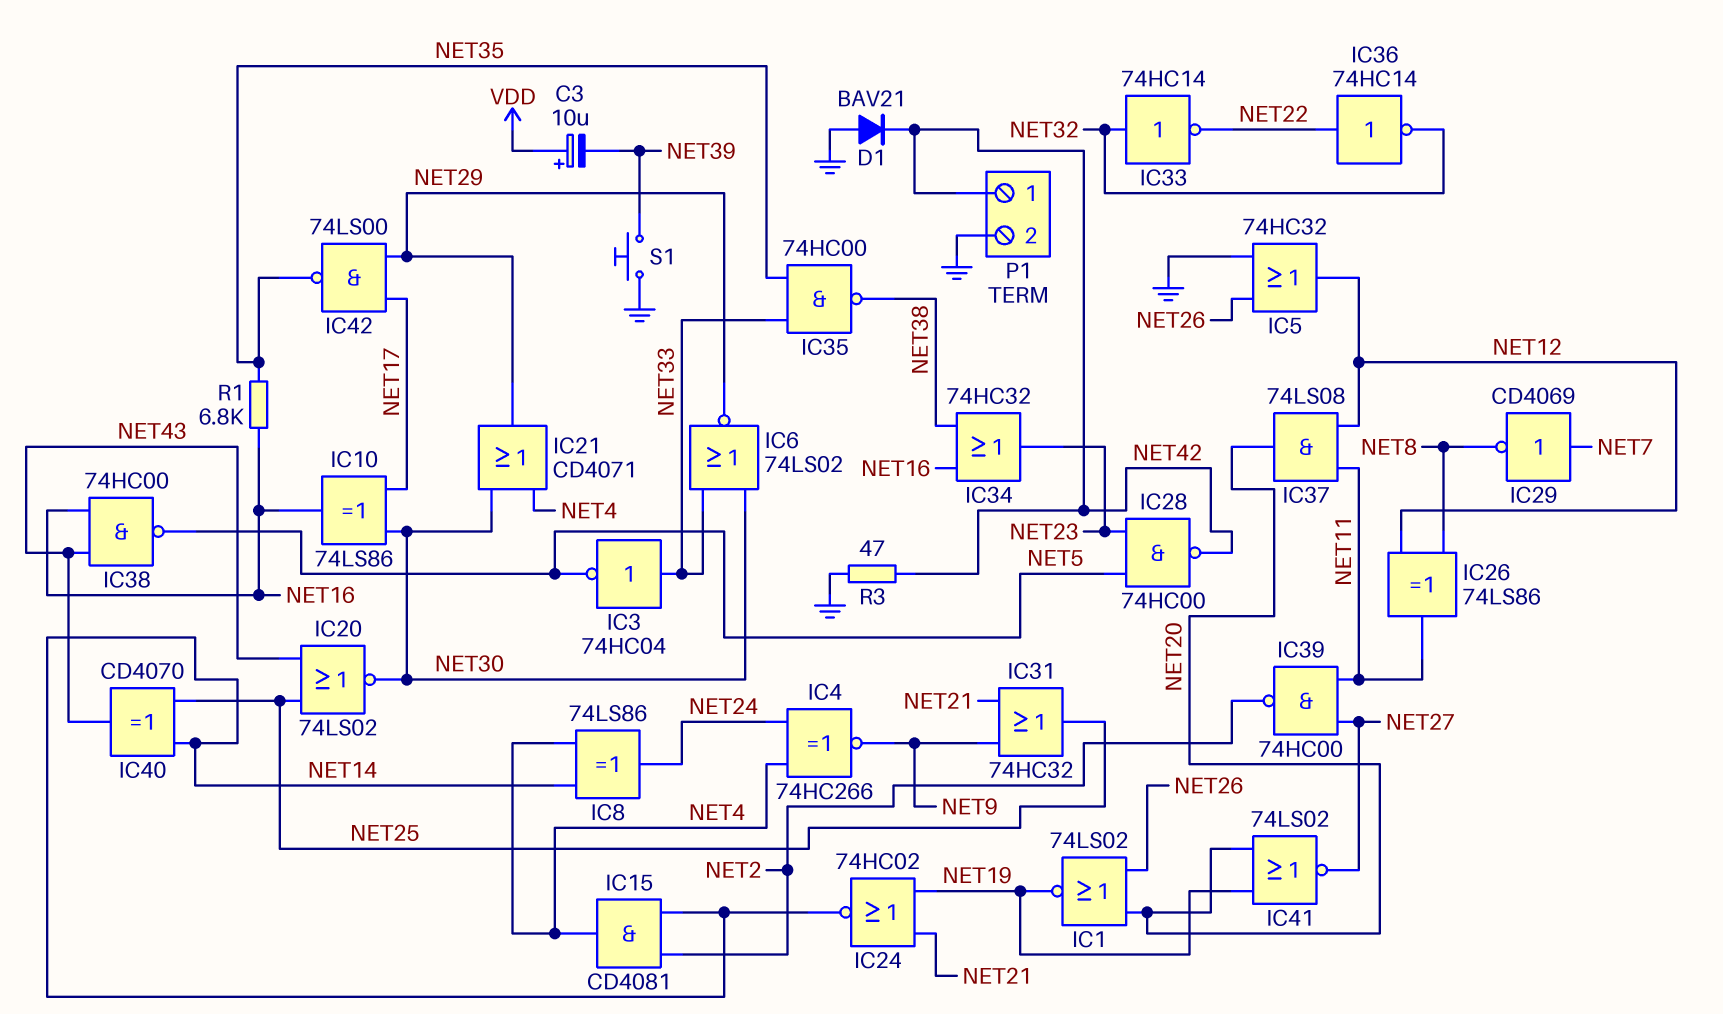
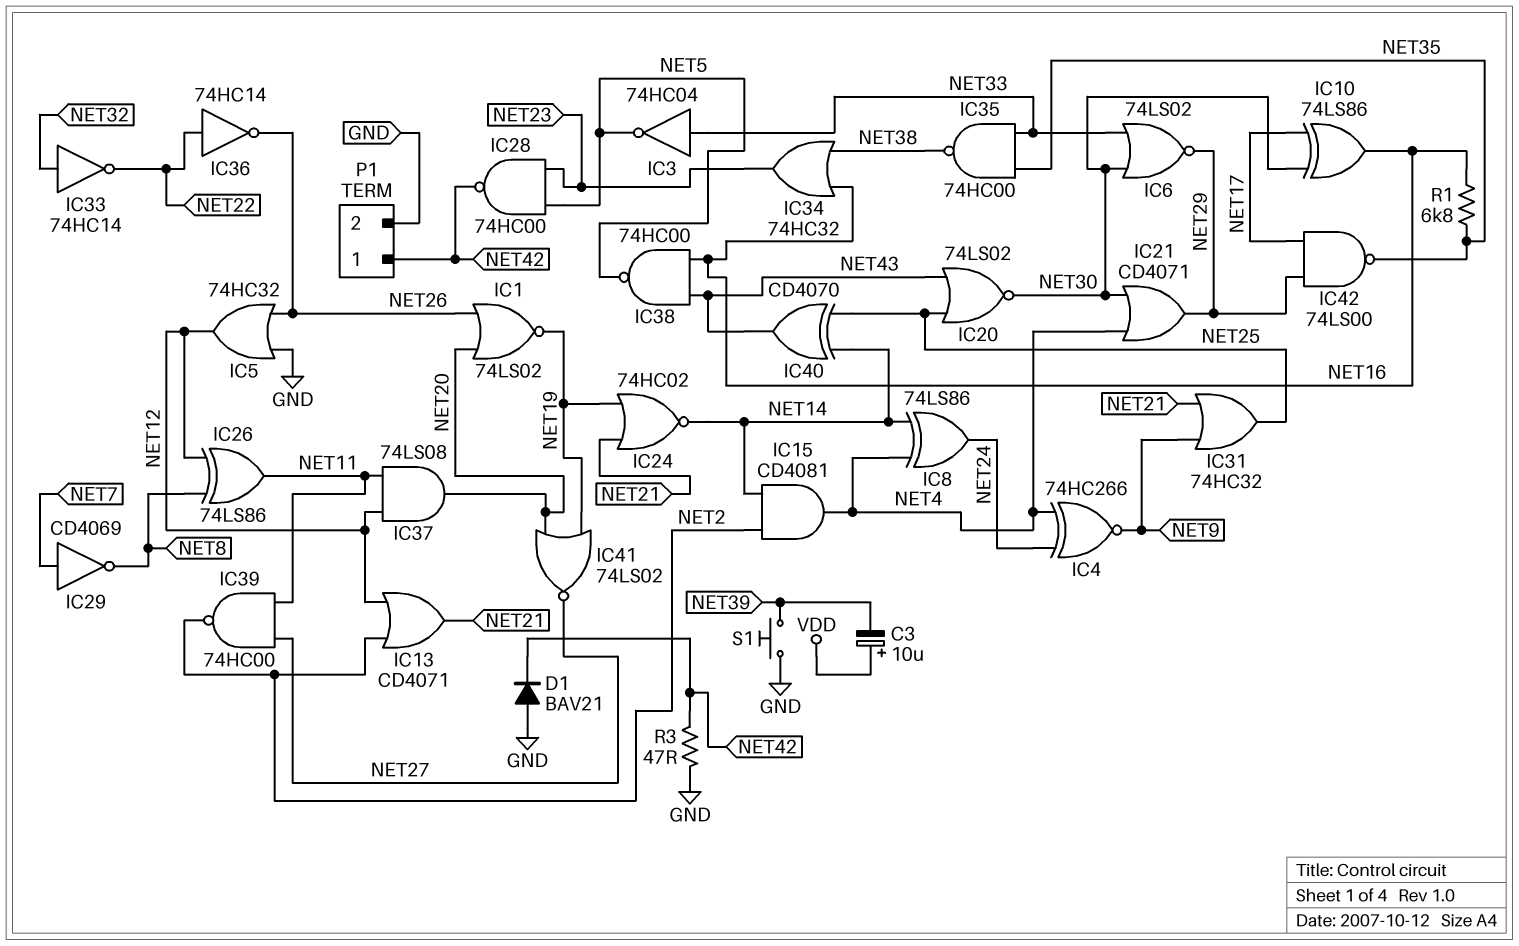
IC13: none -> OR CD4071 (in NET2, in NET12, out NET21)
IC36: NOT 74HC14 (in NET22, out NET32) -> NOT 74HC14 (in NET22, out NET26)

